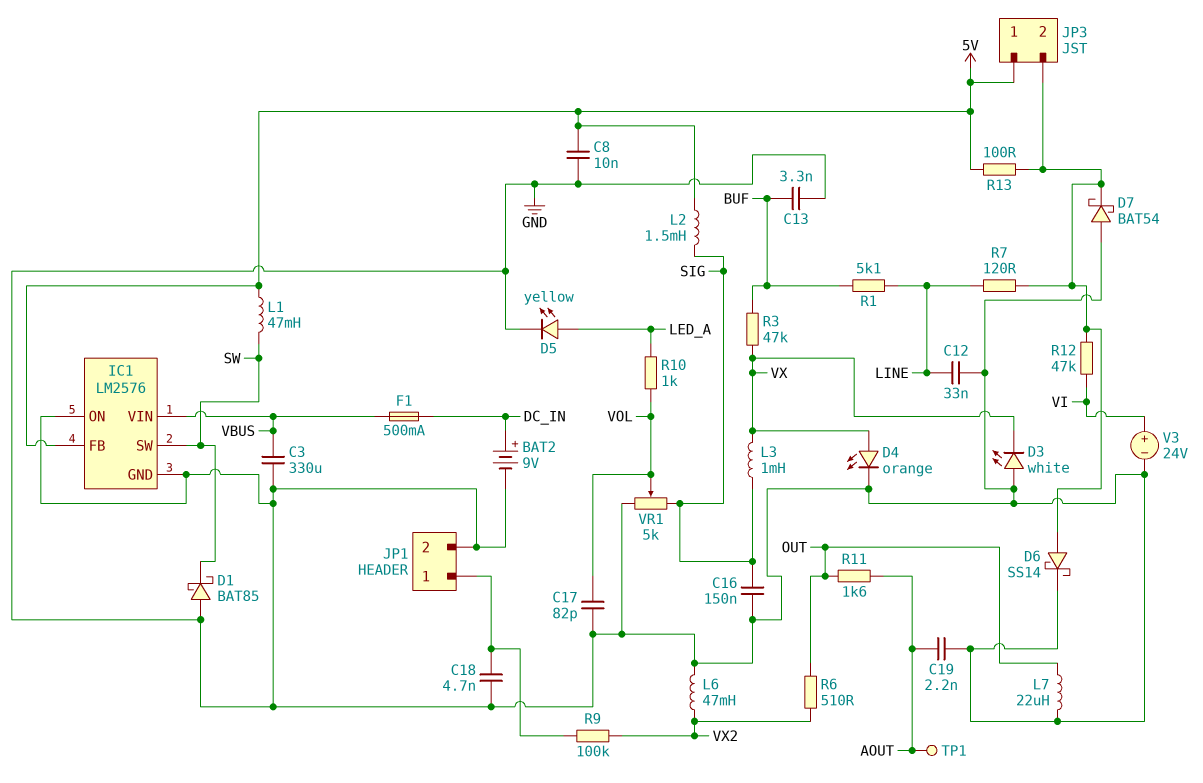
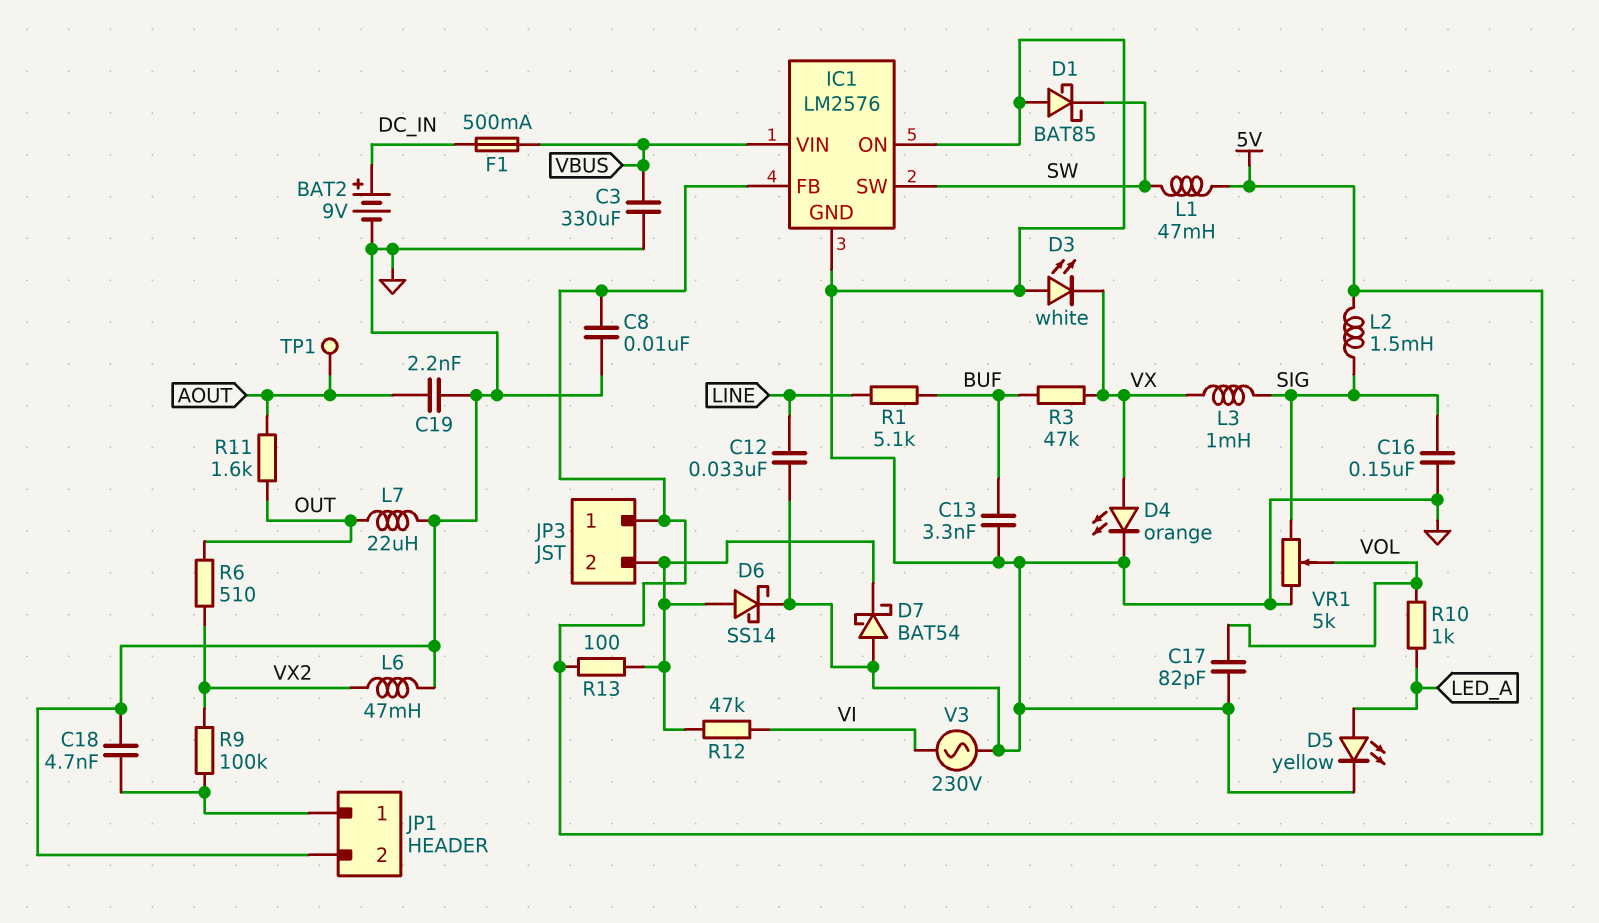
R7: 120 (JP3/2, LINE) -> none
V3: 24V (plus VI, minus GND) -> AC 230V (GND, VI)

